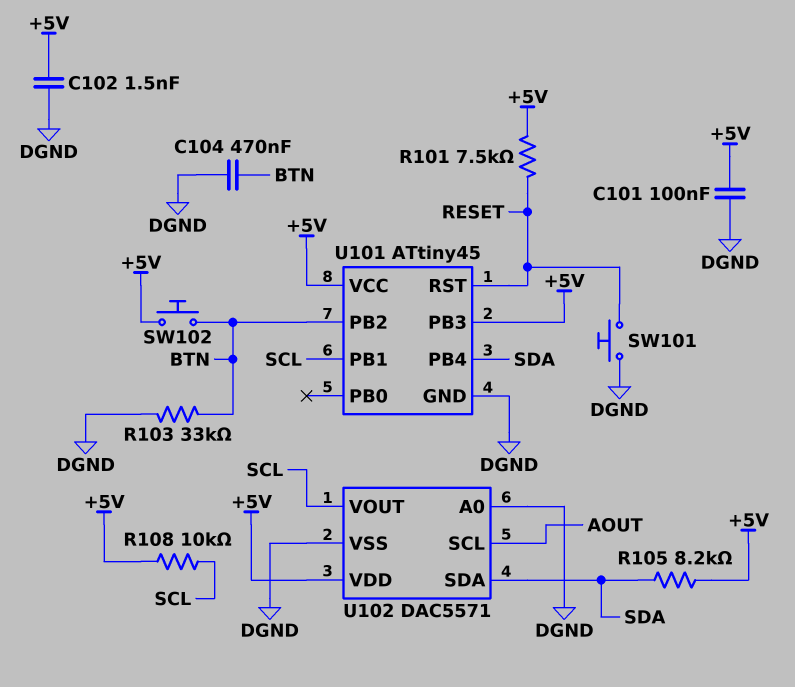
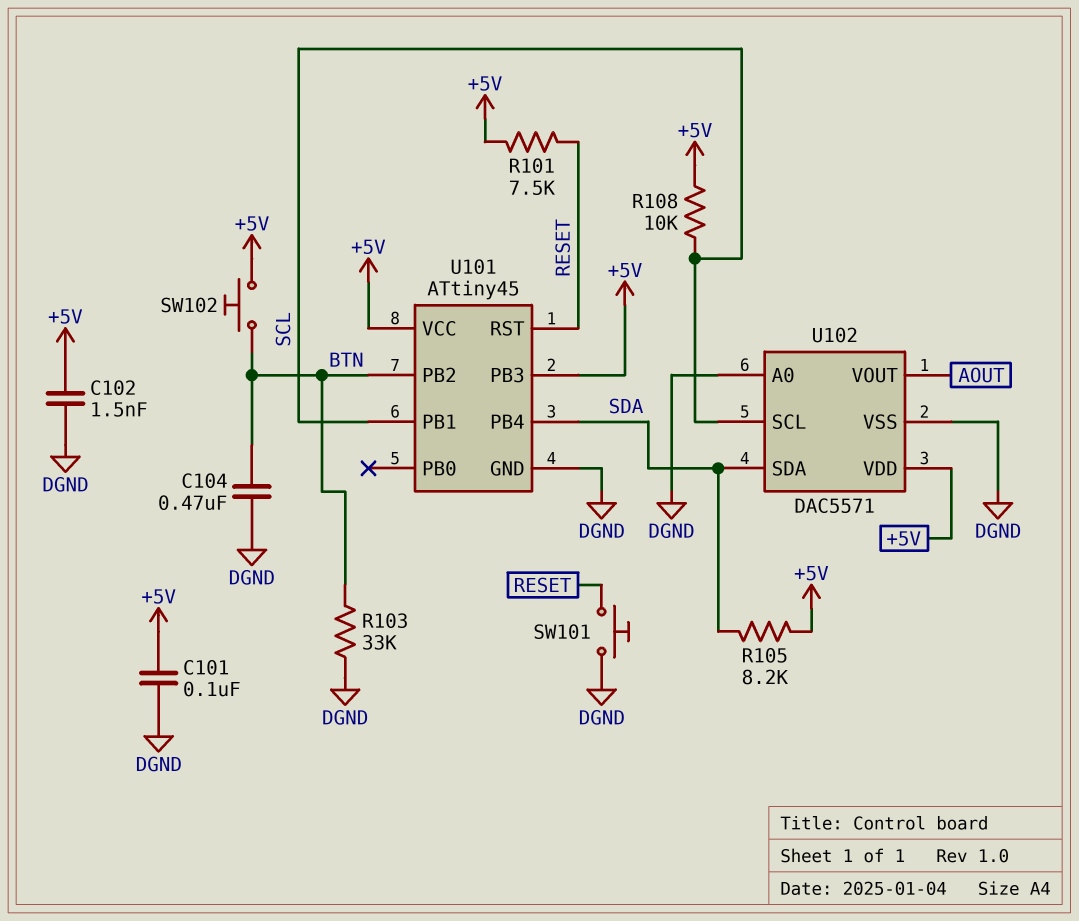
U102 pin SCL: AOUT -> SCL
U102 pin VOUT: SCL -> AOUT

